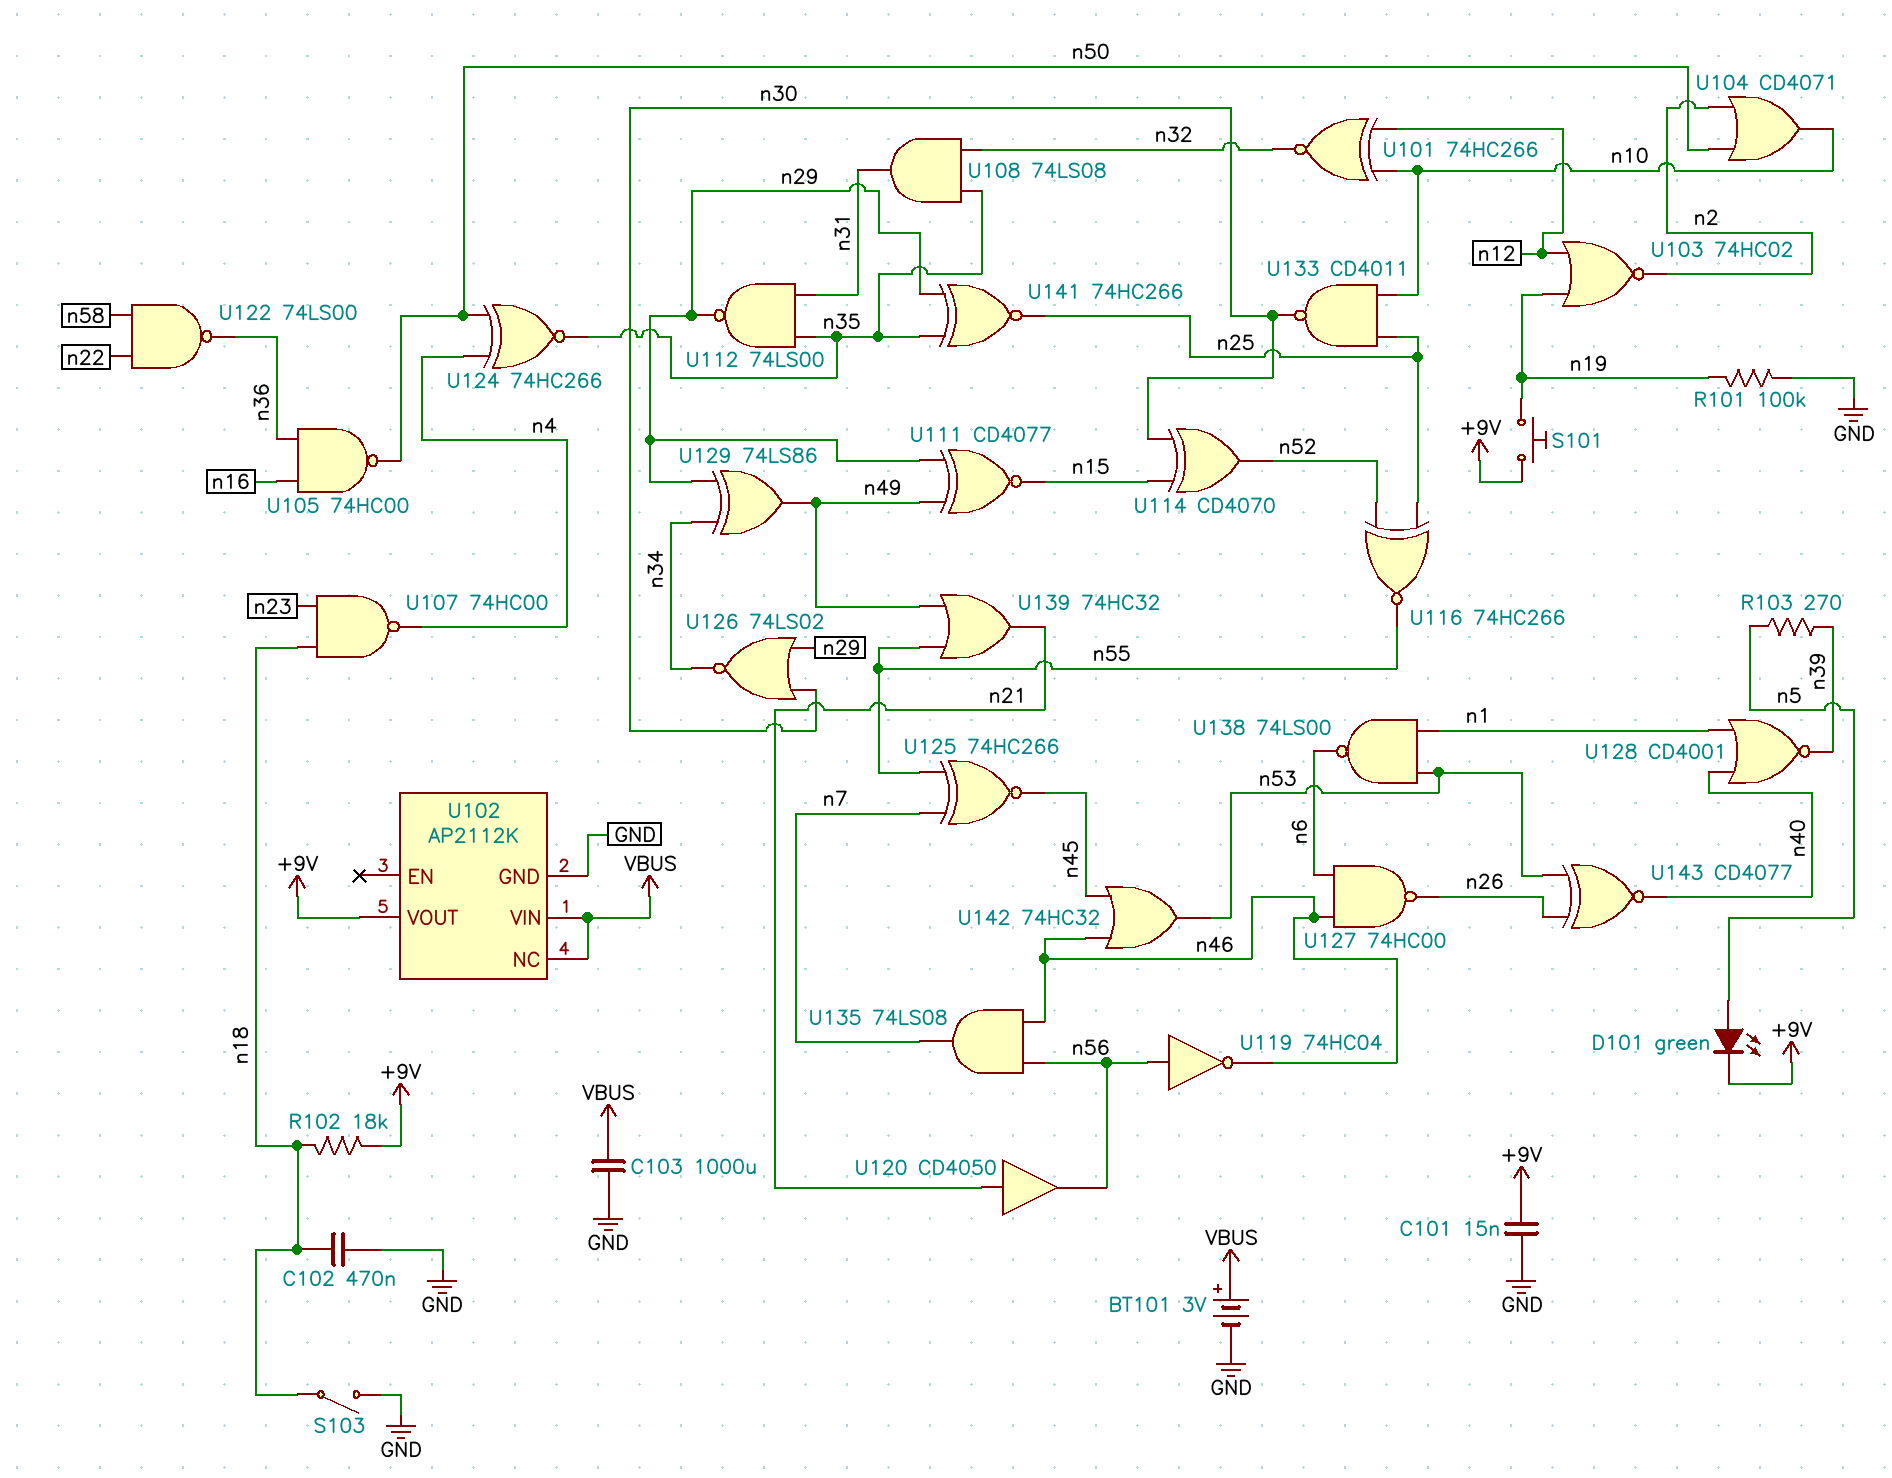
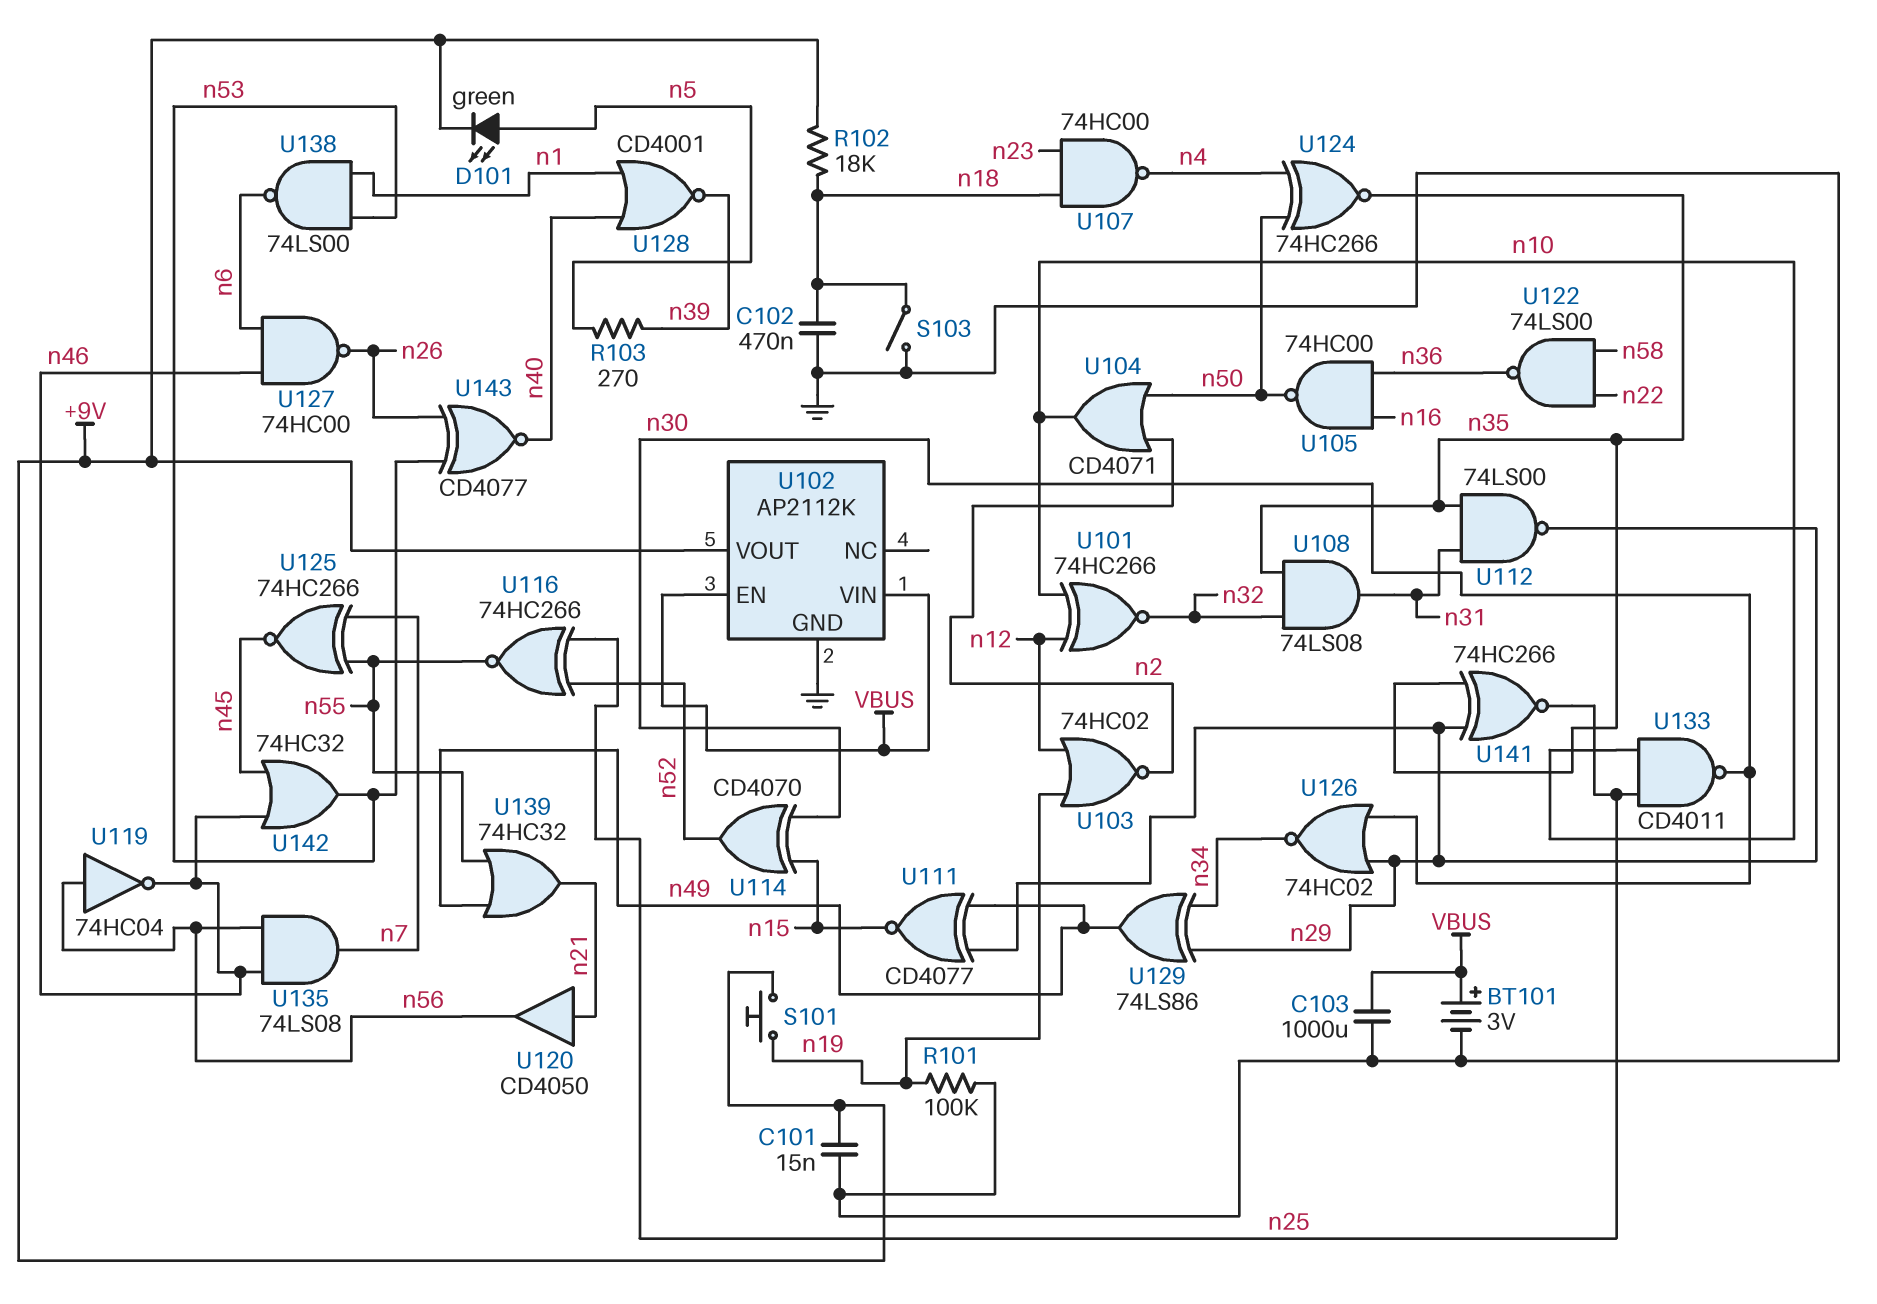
U102 pin EN: none -> VBUS
U102 pin NC: VBUS -> none
U126: NOR 74LS02 (in n29, in n30, out n34) -> NOR 74HC02 (in n29, in n30, out n34)

